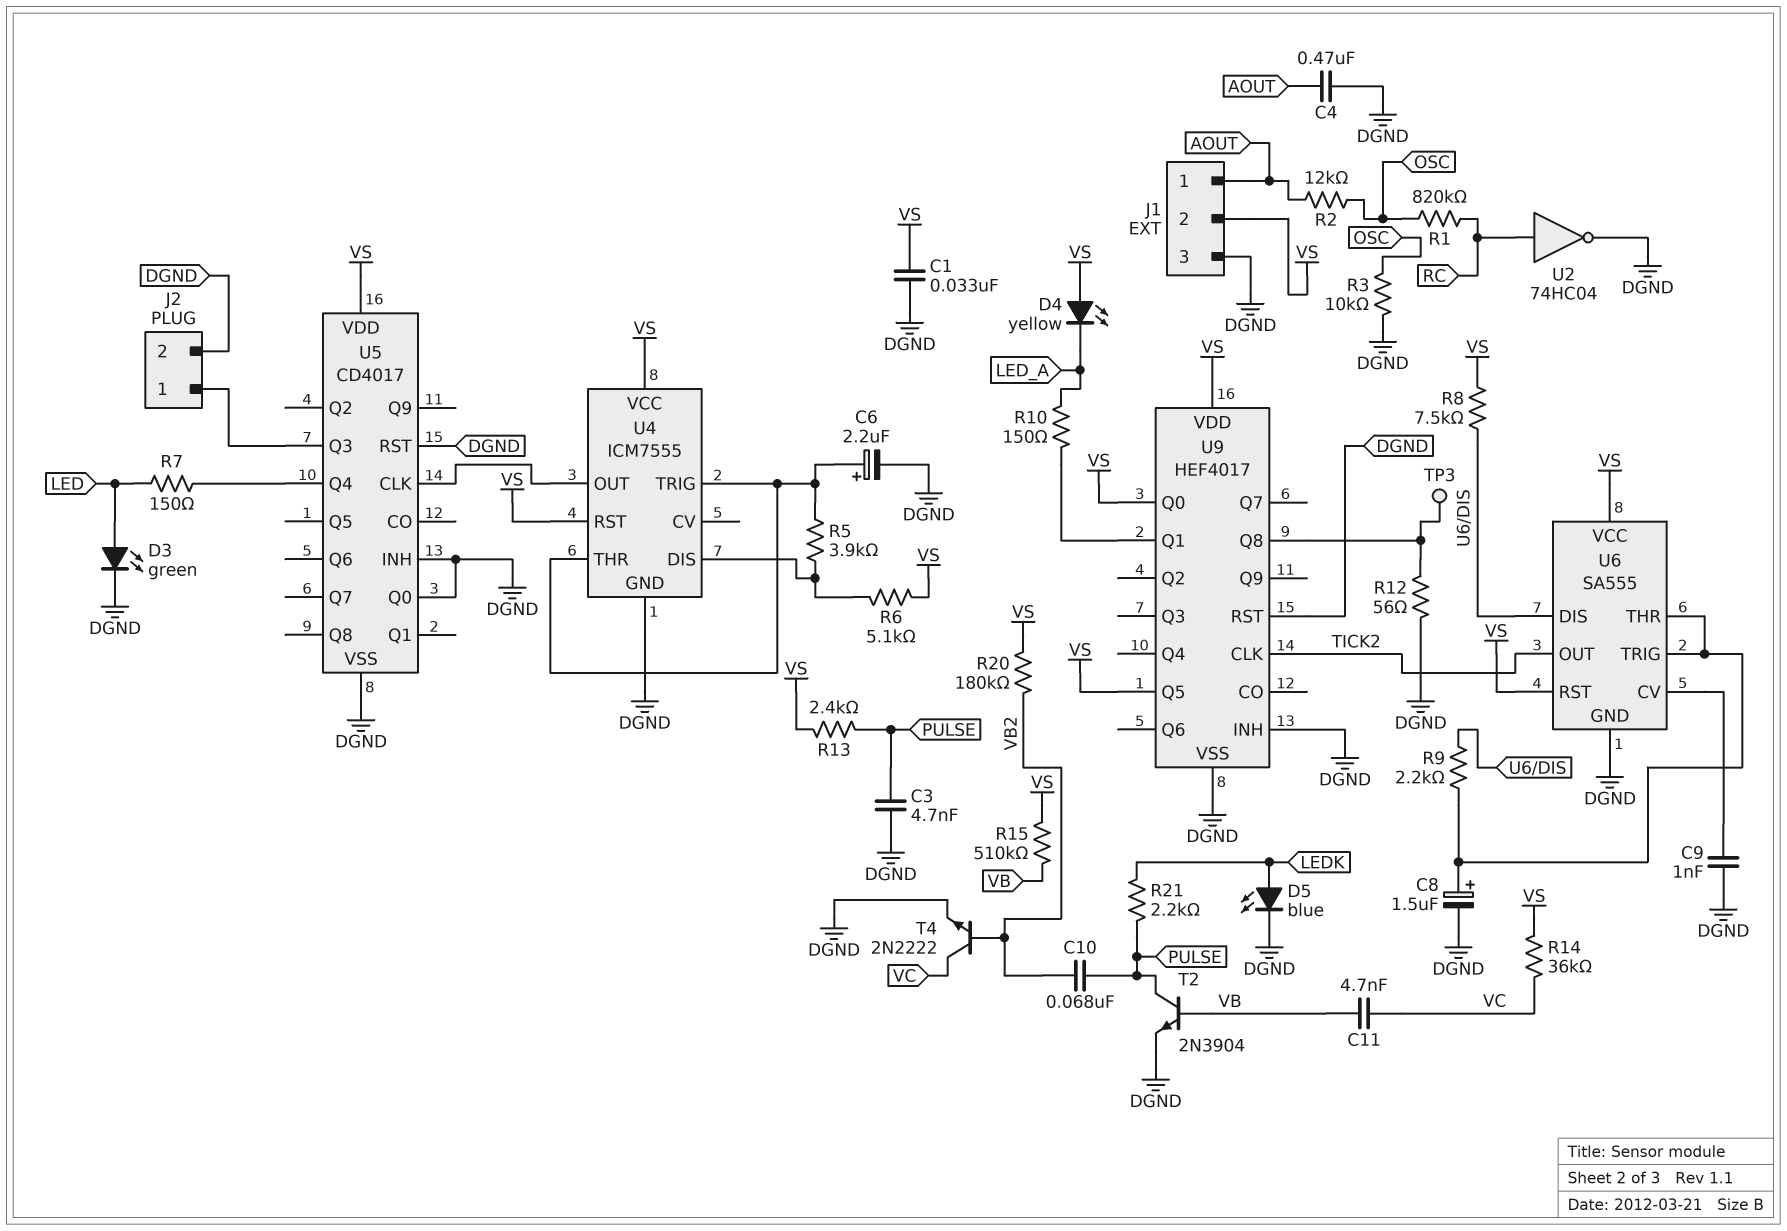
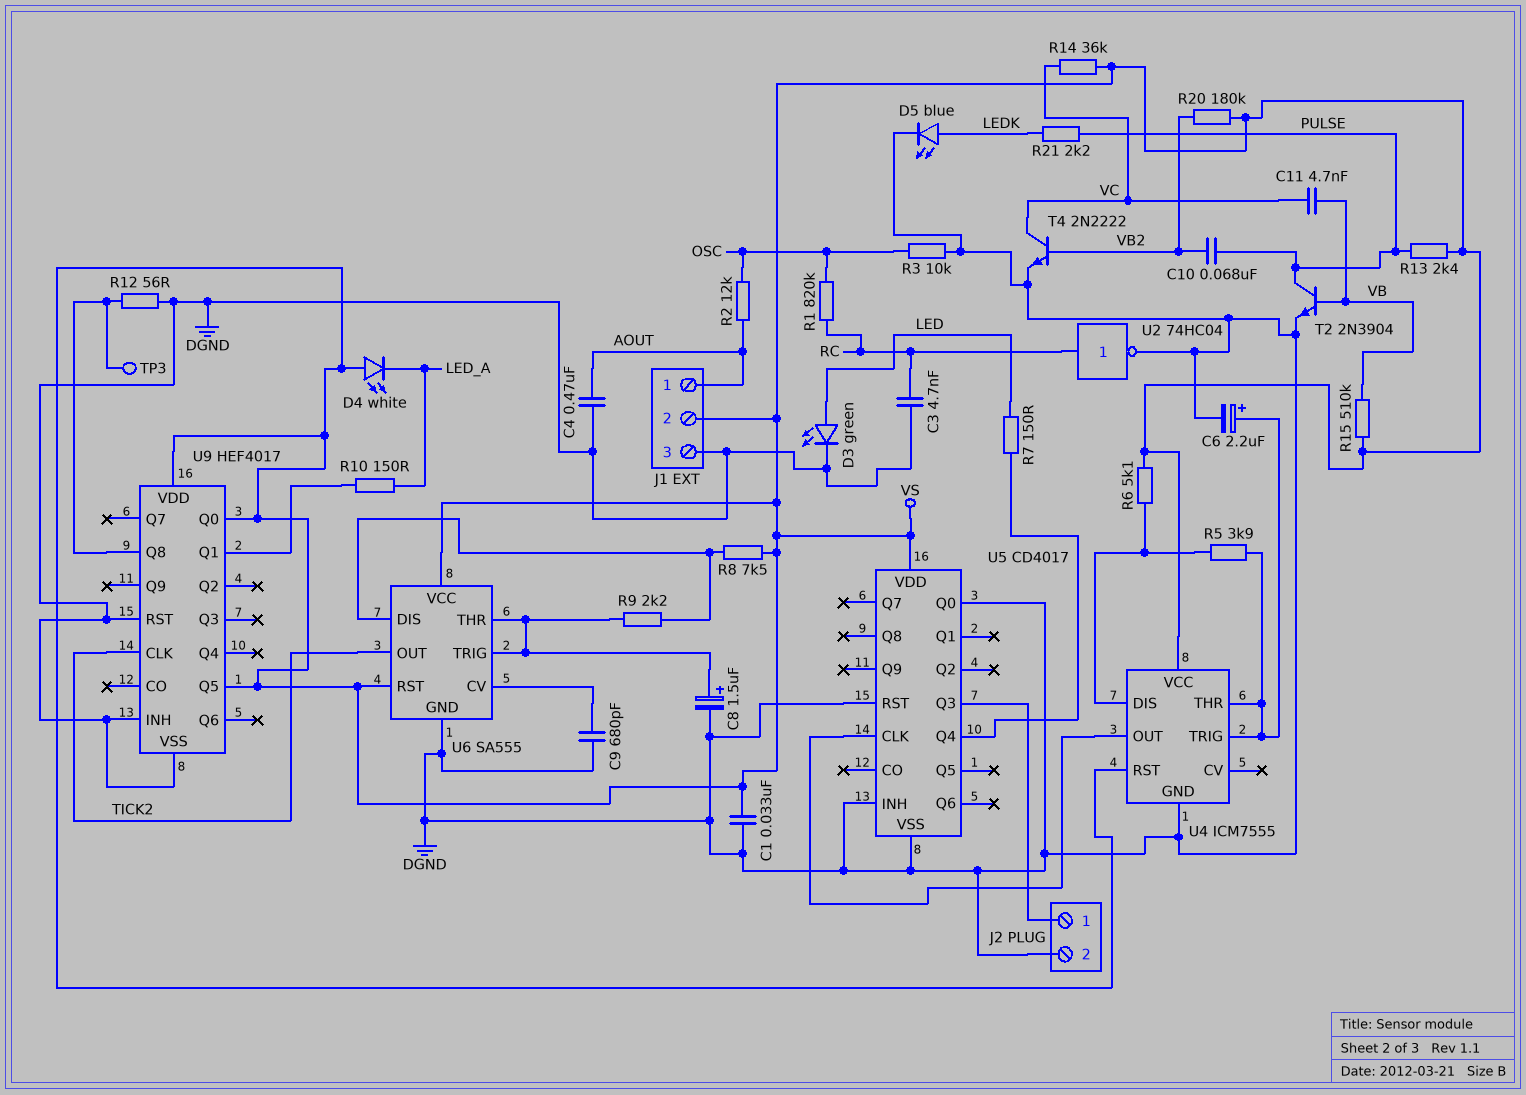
C3: 4.7nF (DGND, PULSE) -> 4.7nF (DGND, RC)
C9: 1nF (DGND, U6/CV) -> 680pF (DGND, U6/CV)
D4: LED yellow (A VS, K LED_A) -> LED white (A VS, K LED_A)

